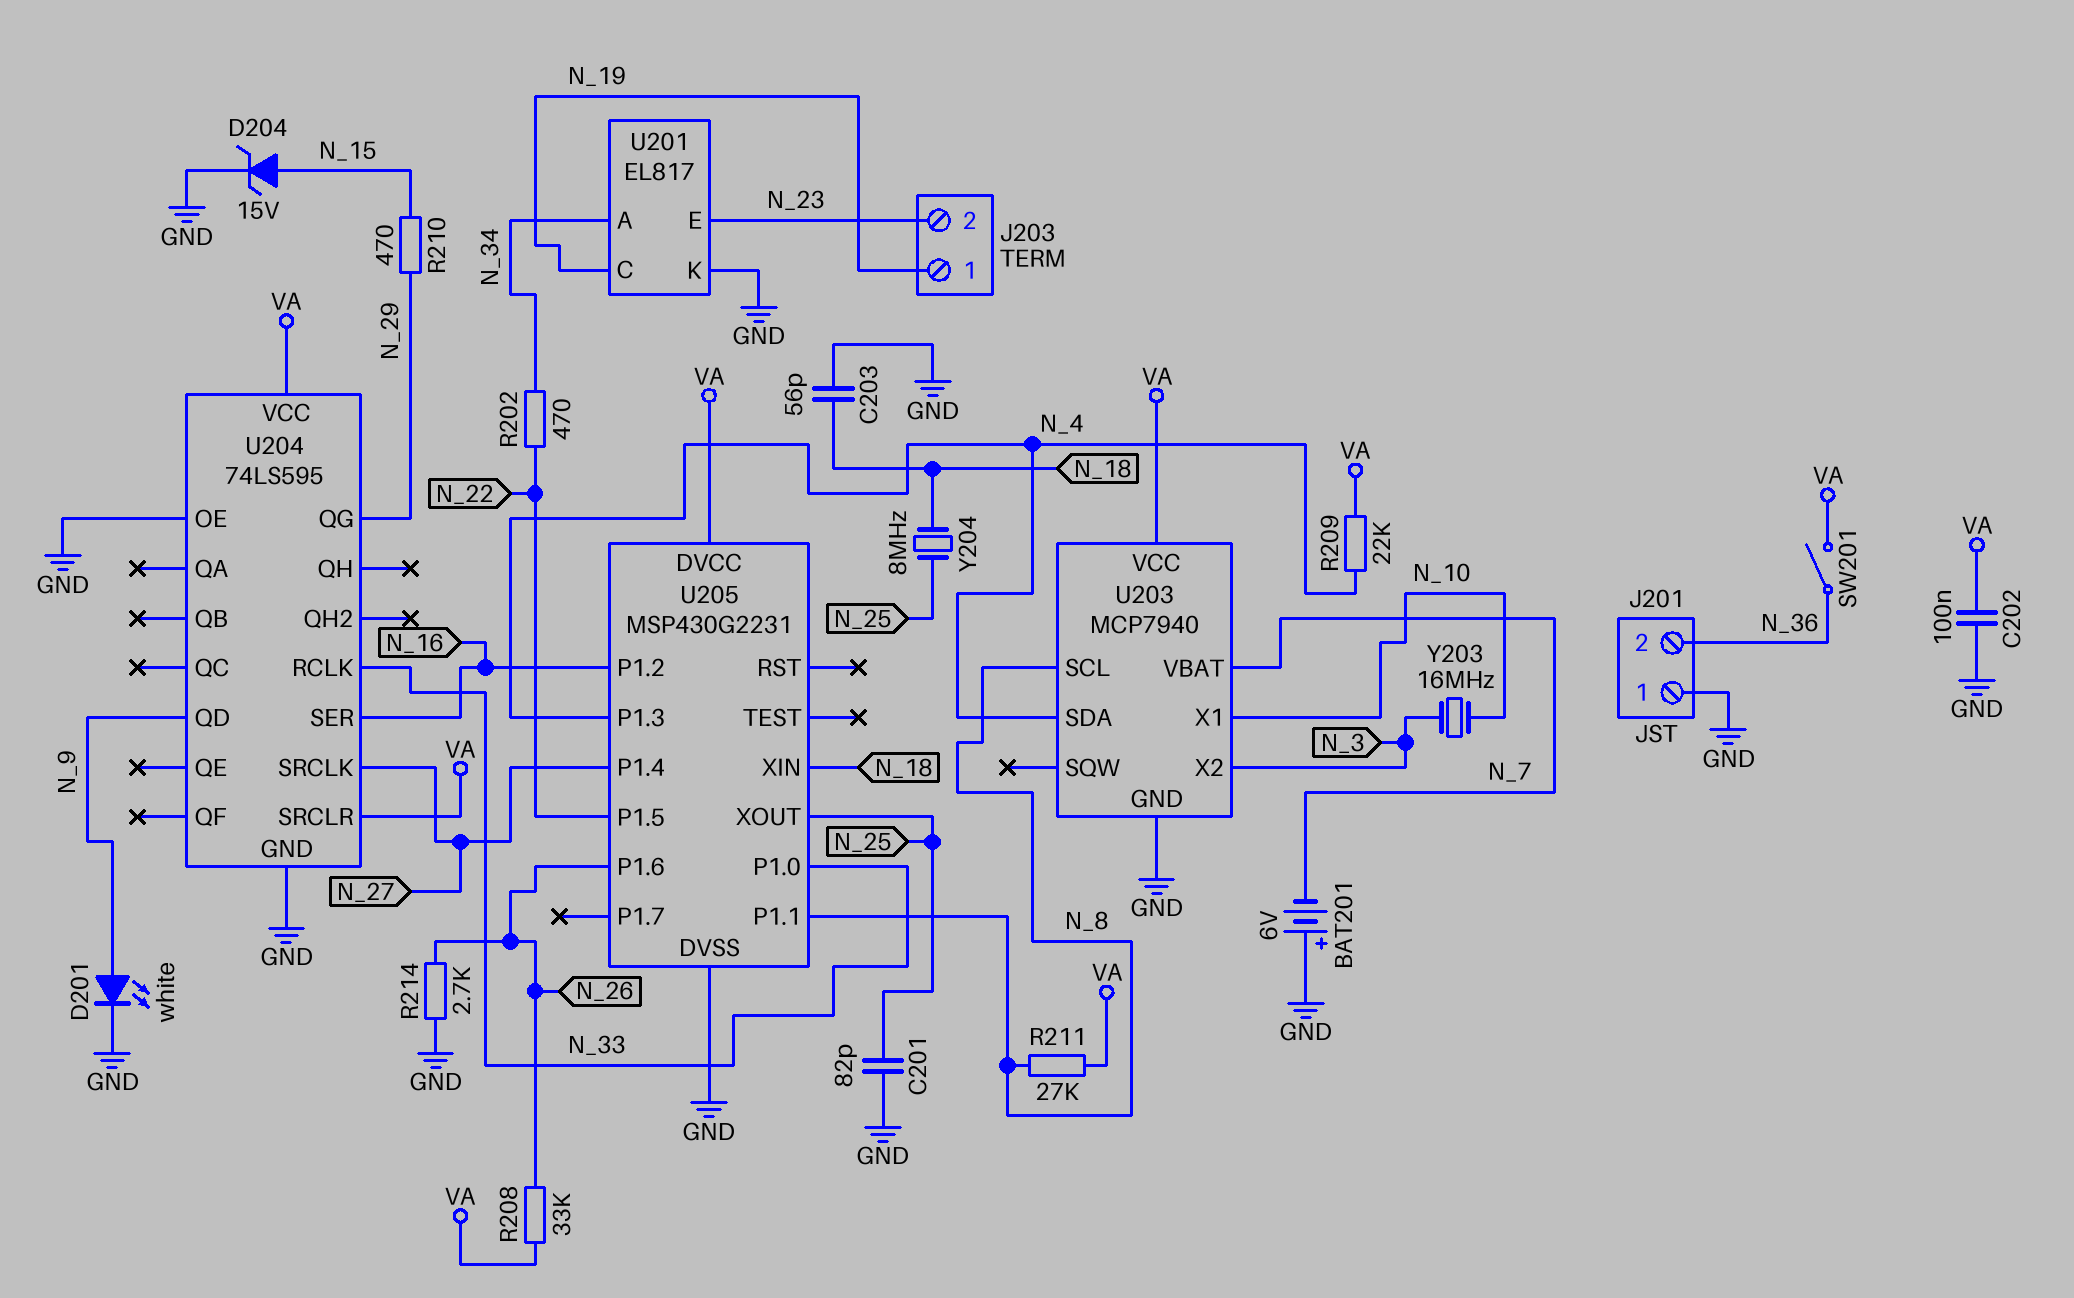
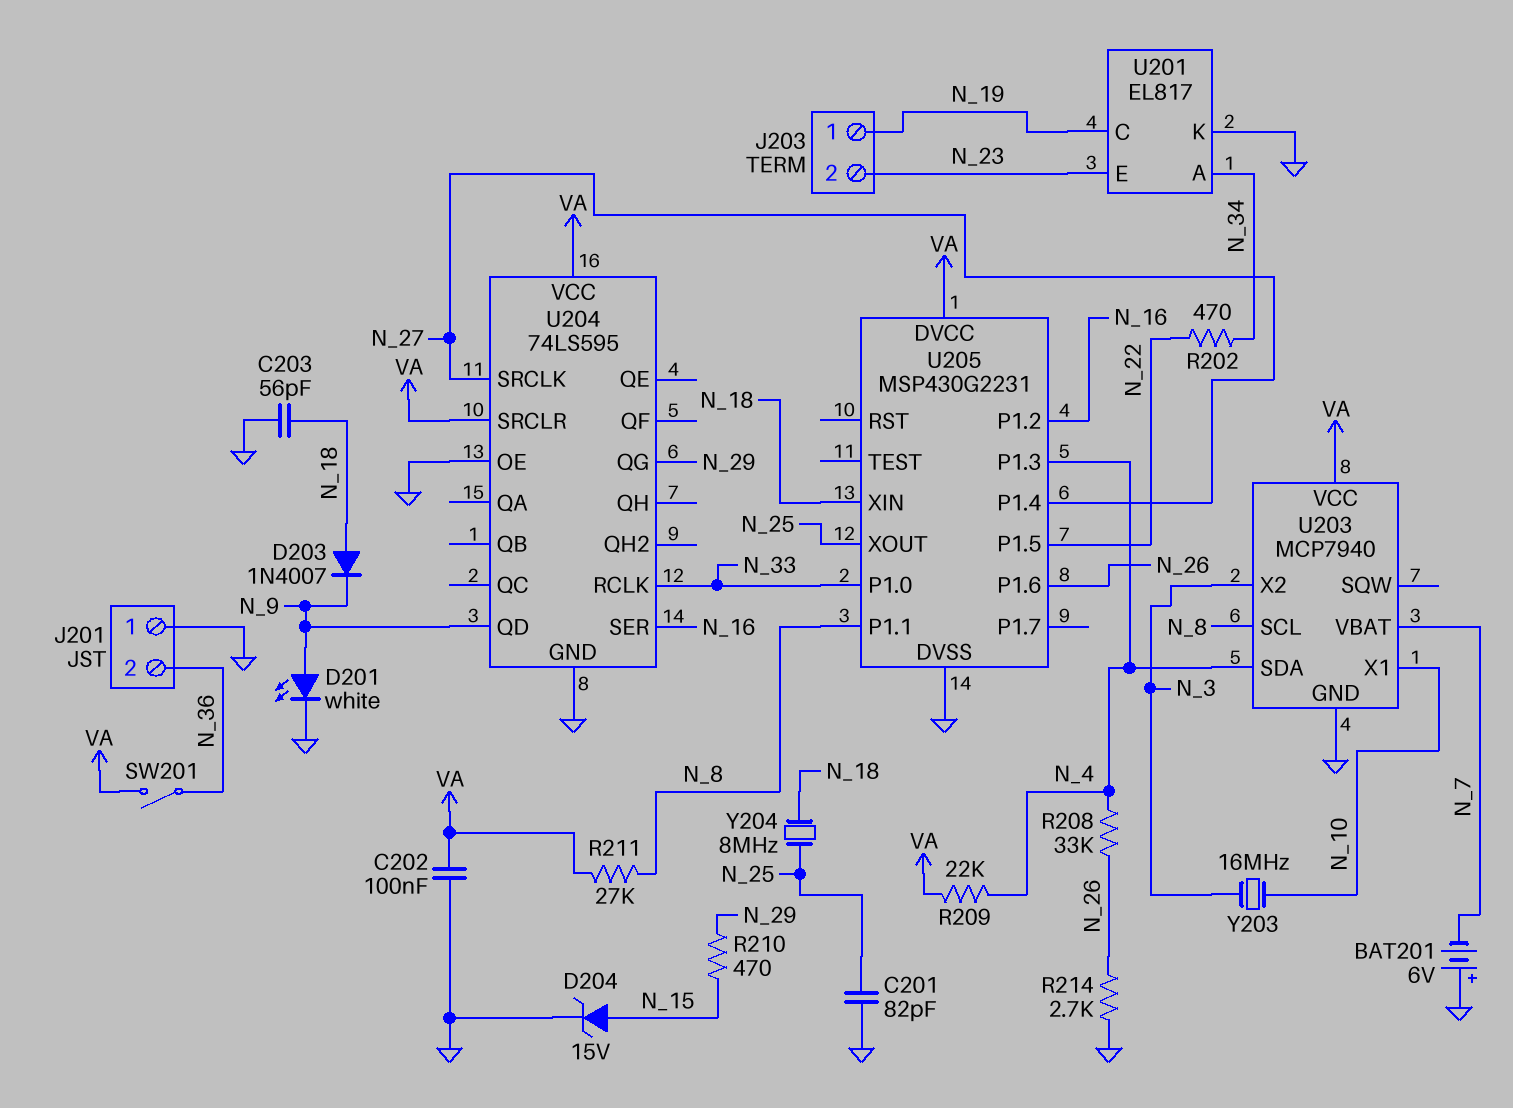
D203: none -> diode 1N4007 (A N_18, K N_9)
R208: 33k (N_26, VA) -> 33k (N_4, N_26)

